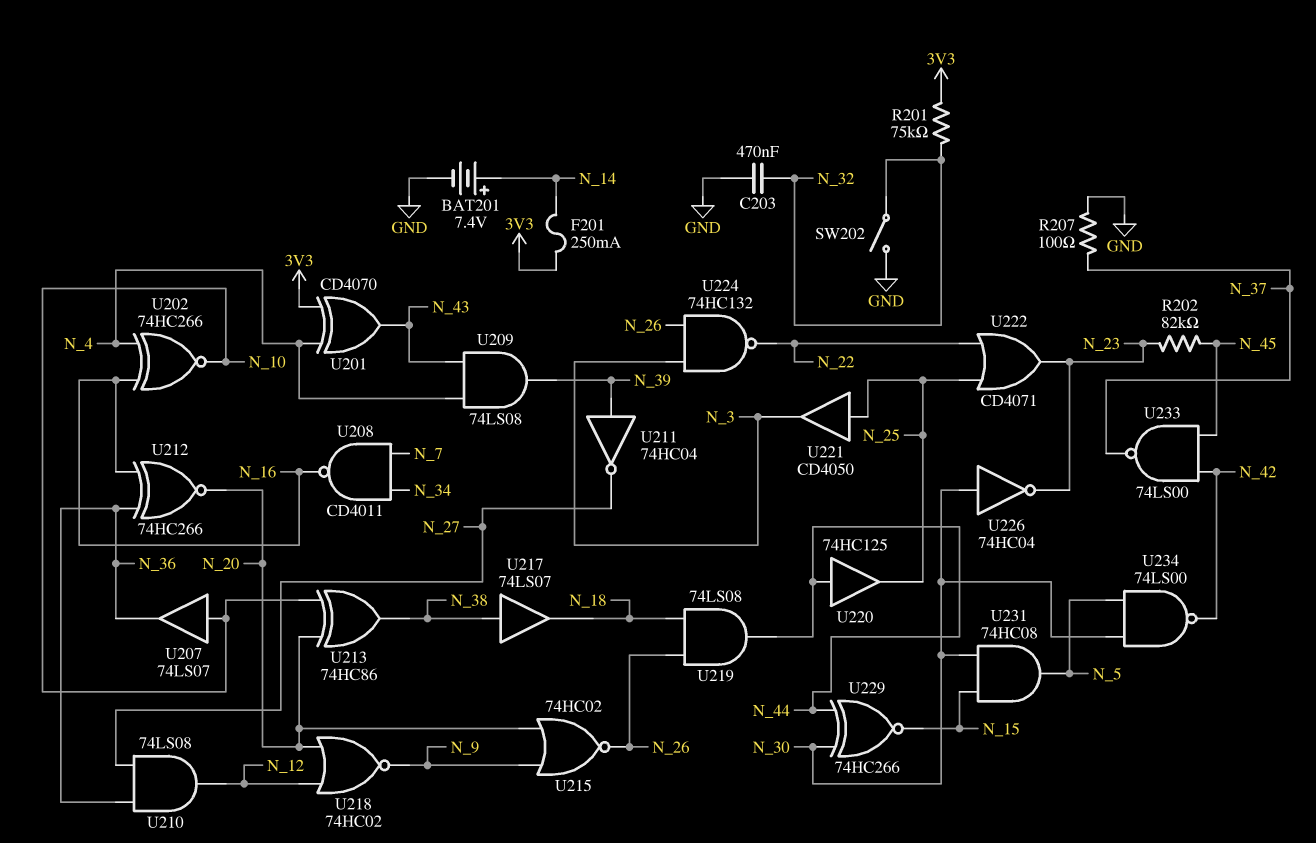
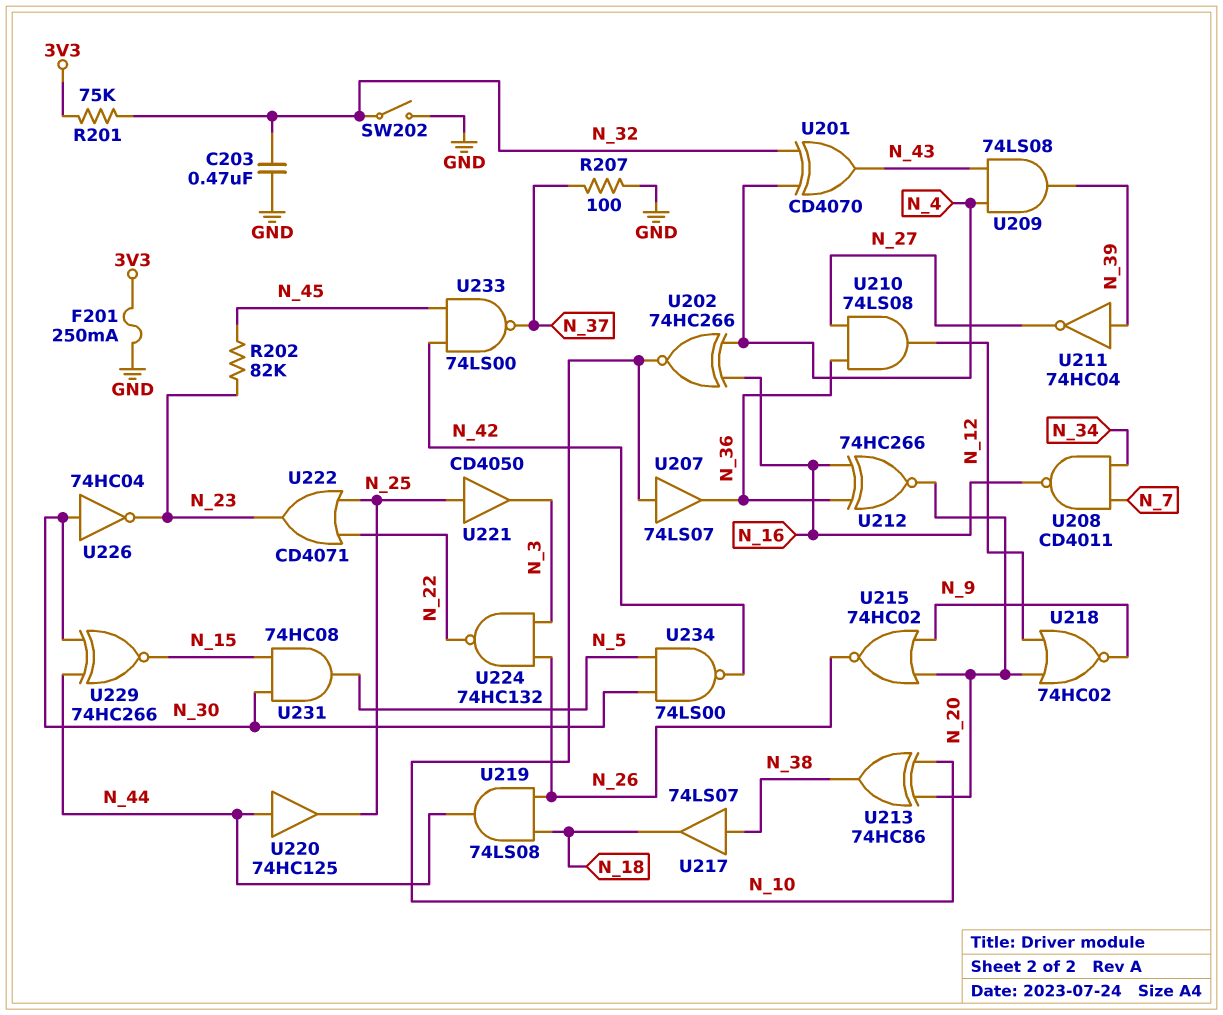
BAT201: 7.4V (plus N_14, minus GND) -> none
F201: 250mA (3V3, N_14) -> 250mA (3V3, GND)
U201: XOR CD4070 (in 3V3, in N_4, out N_43) -> XOR CD4070 (in N_4, in N_32, out N_43)

